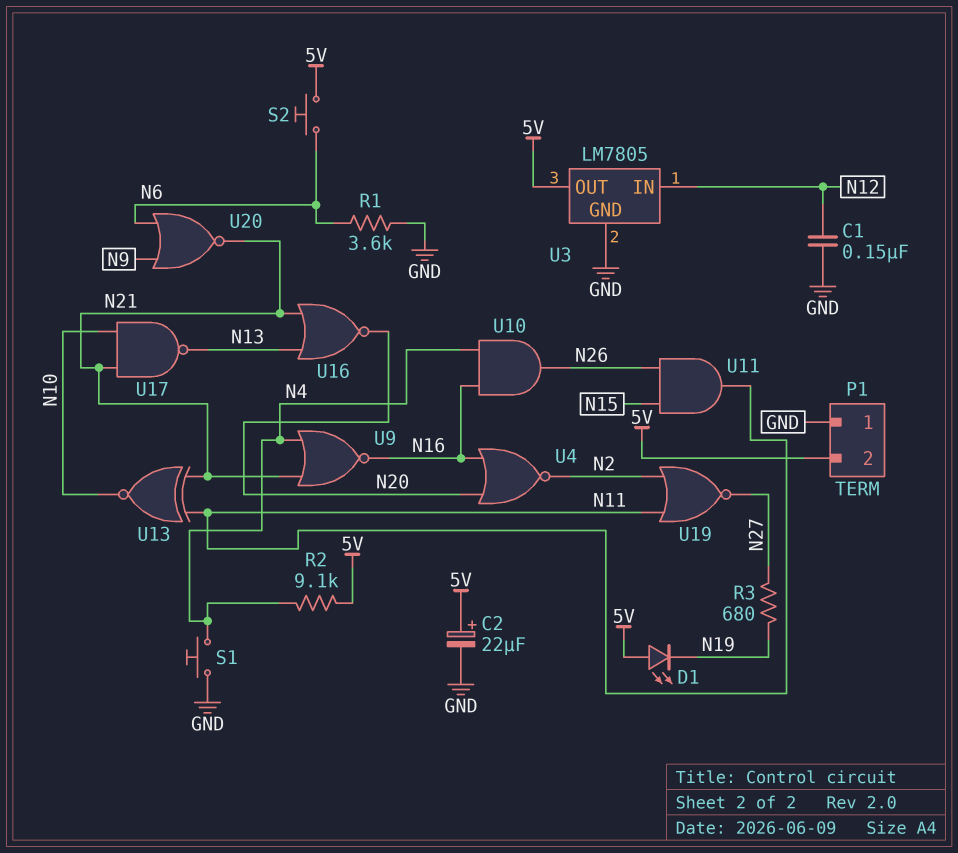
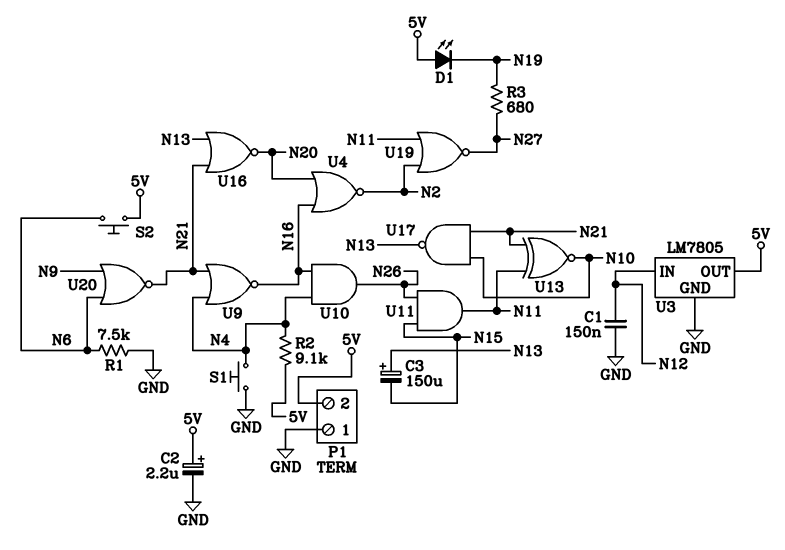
C2: 22uF (plus 5V, minus GND) -> 2.2uF (plus 5V, minus GND)
C3: none -> 150uF (plus N13, minus N15)
R1: 3.6k (GND, N6) -> 7.5k (GND, N6)

